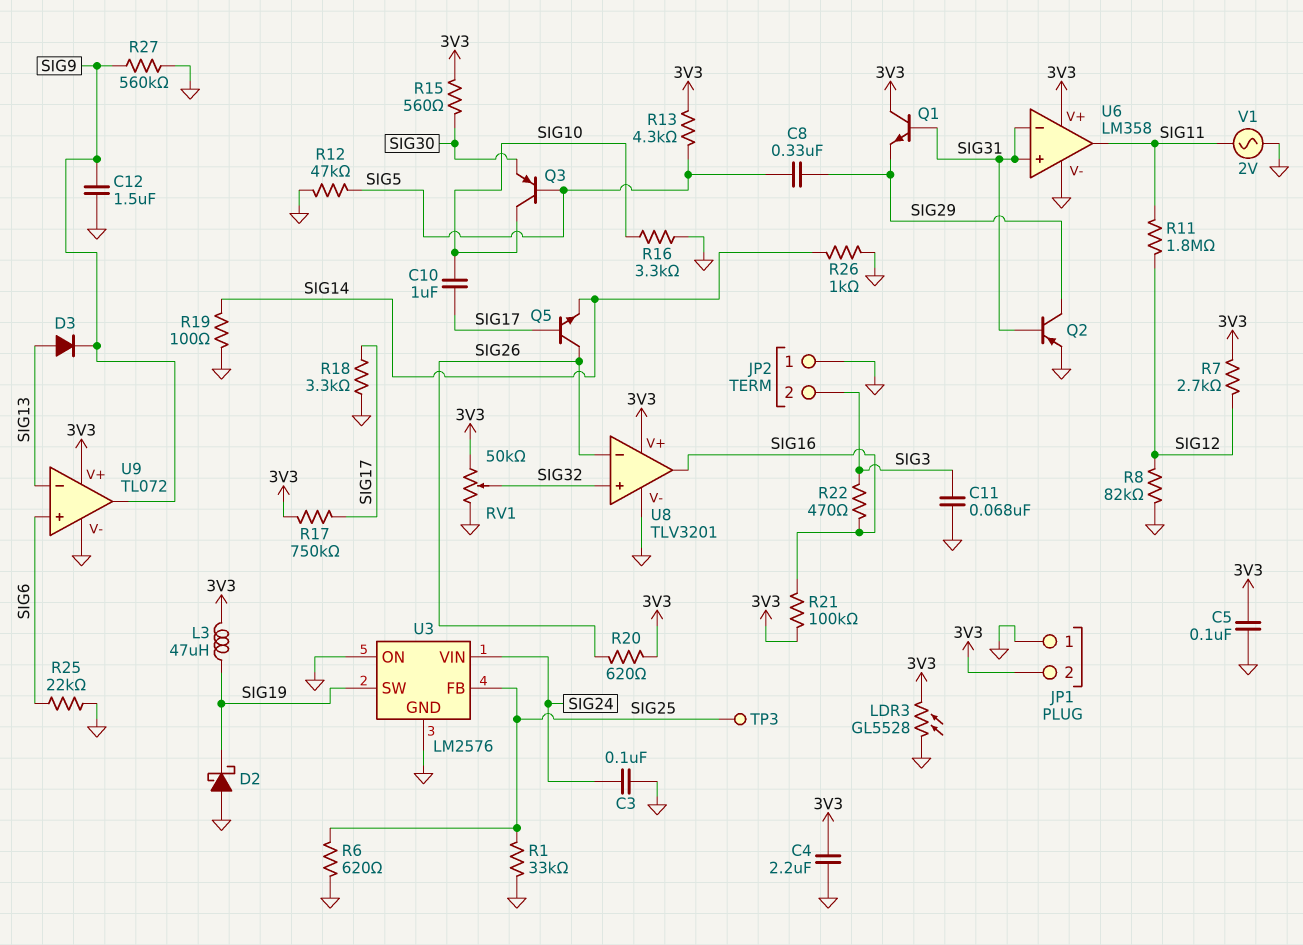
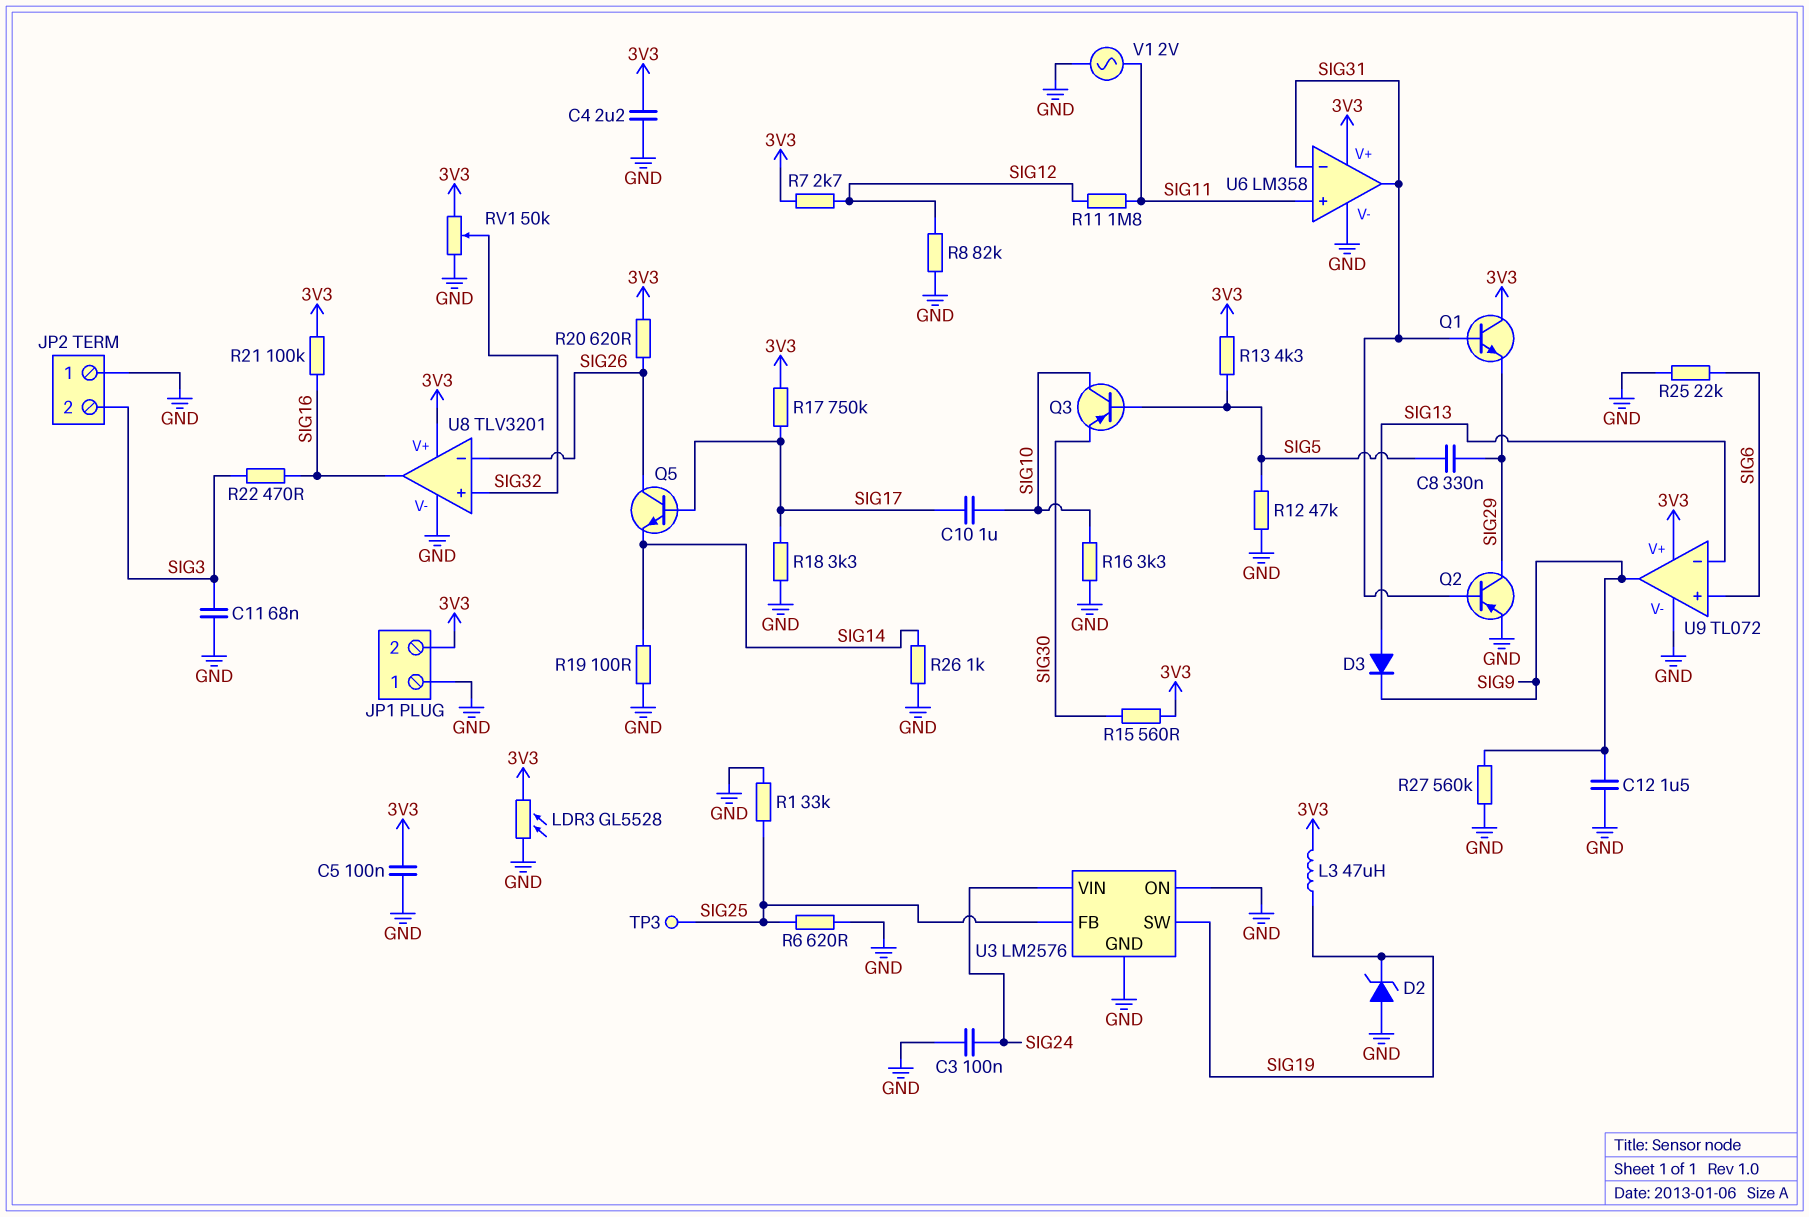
D2: schottky (A GND, K SIG19) -> zener (A GND, K SIG19)
U6 pin in+: SIG31 -> SIG11
U6 pin out: SIG11 -> SIG31

